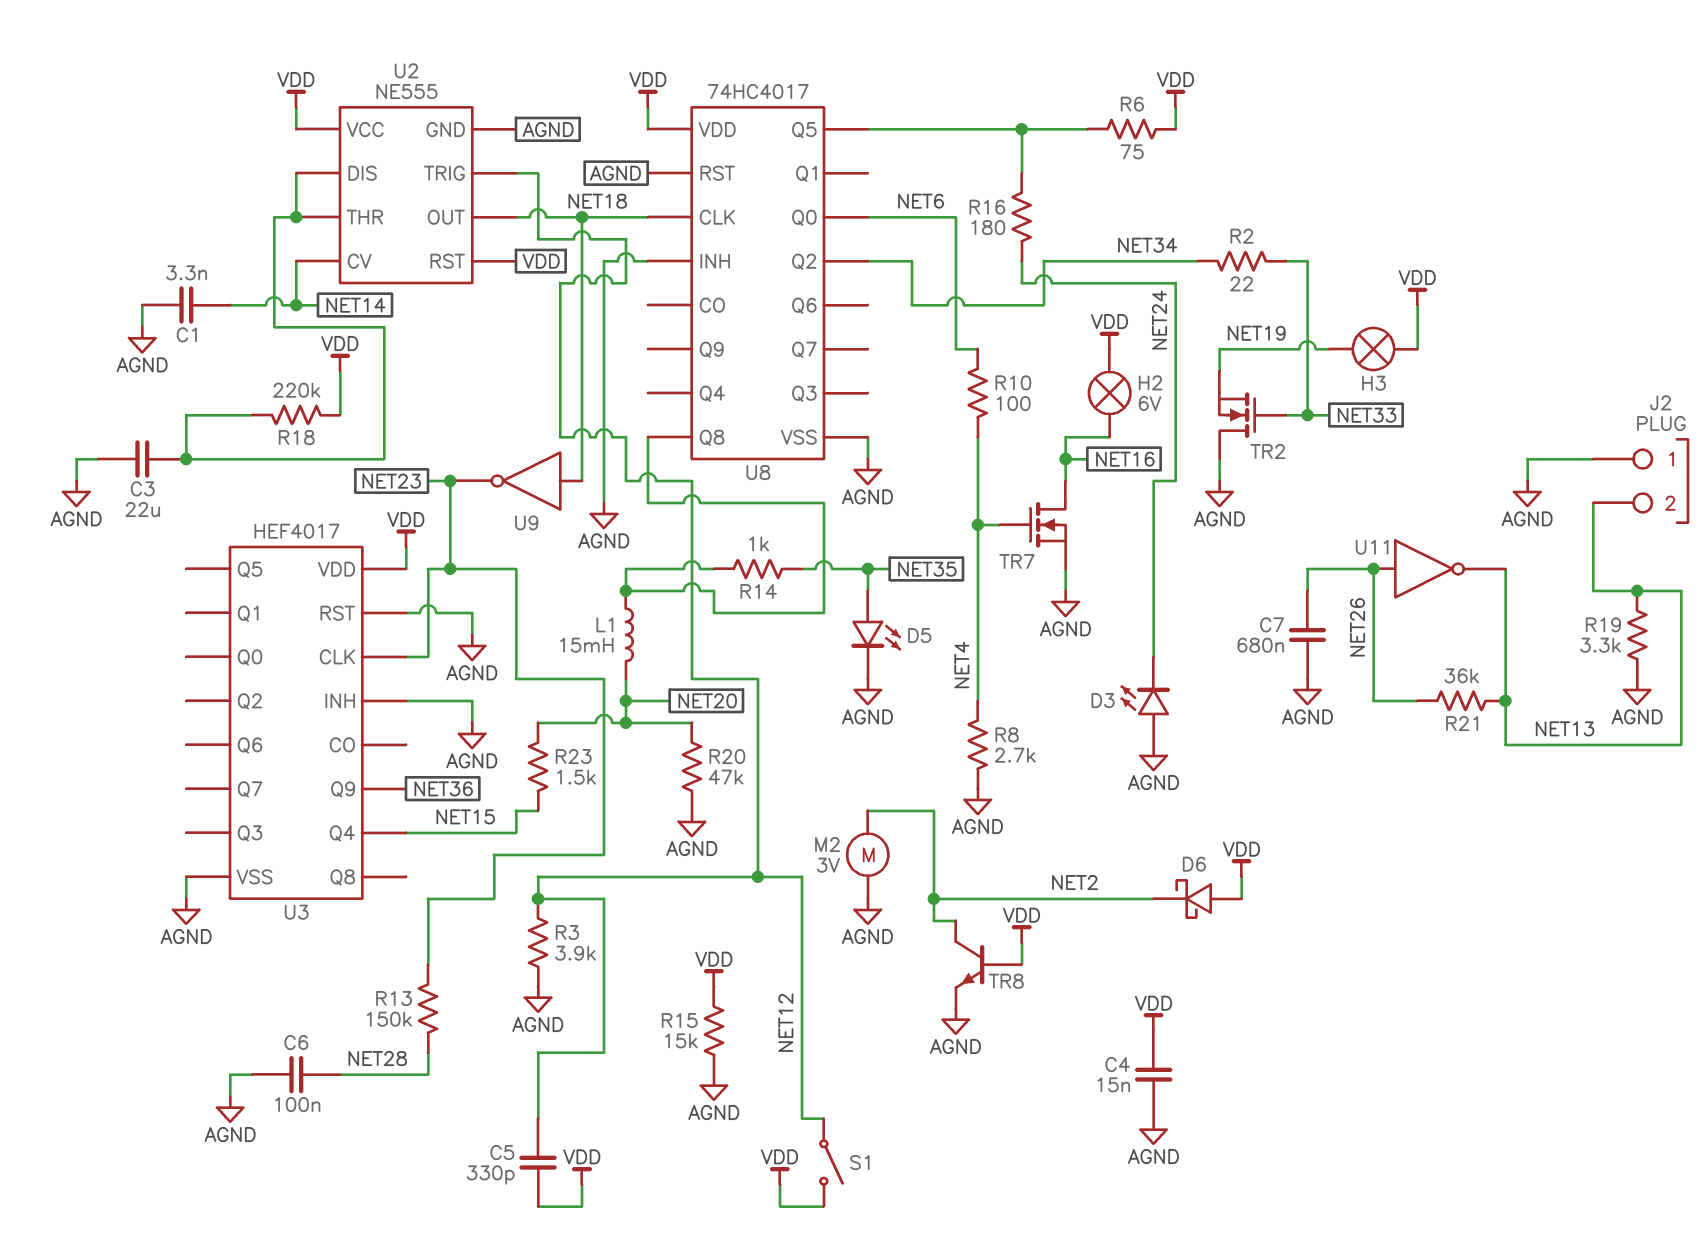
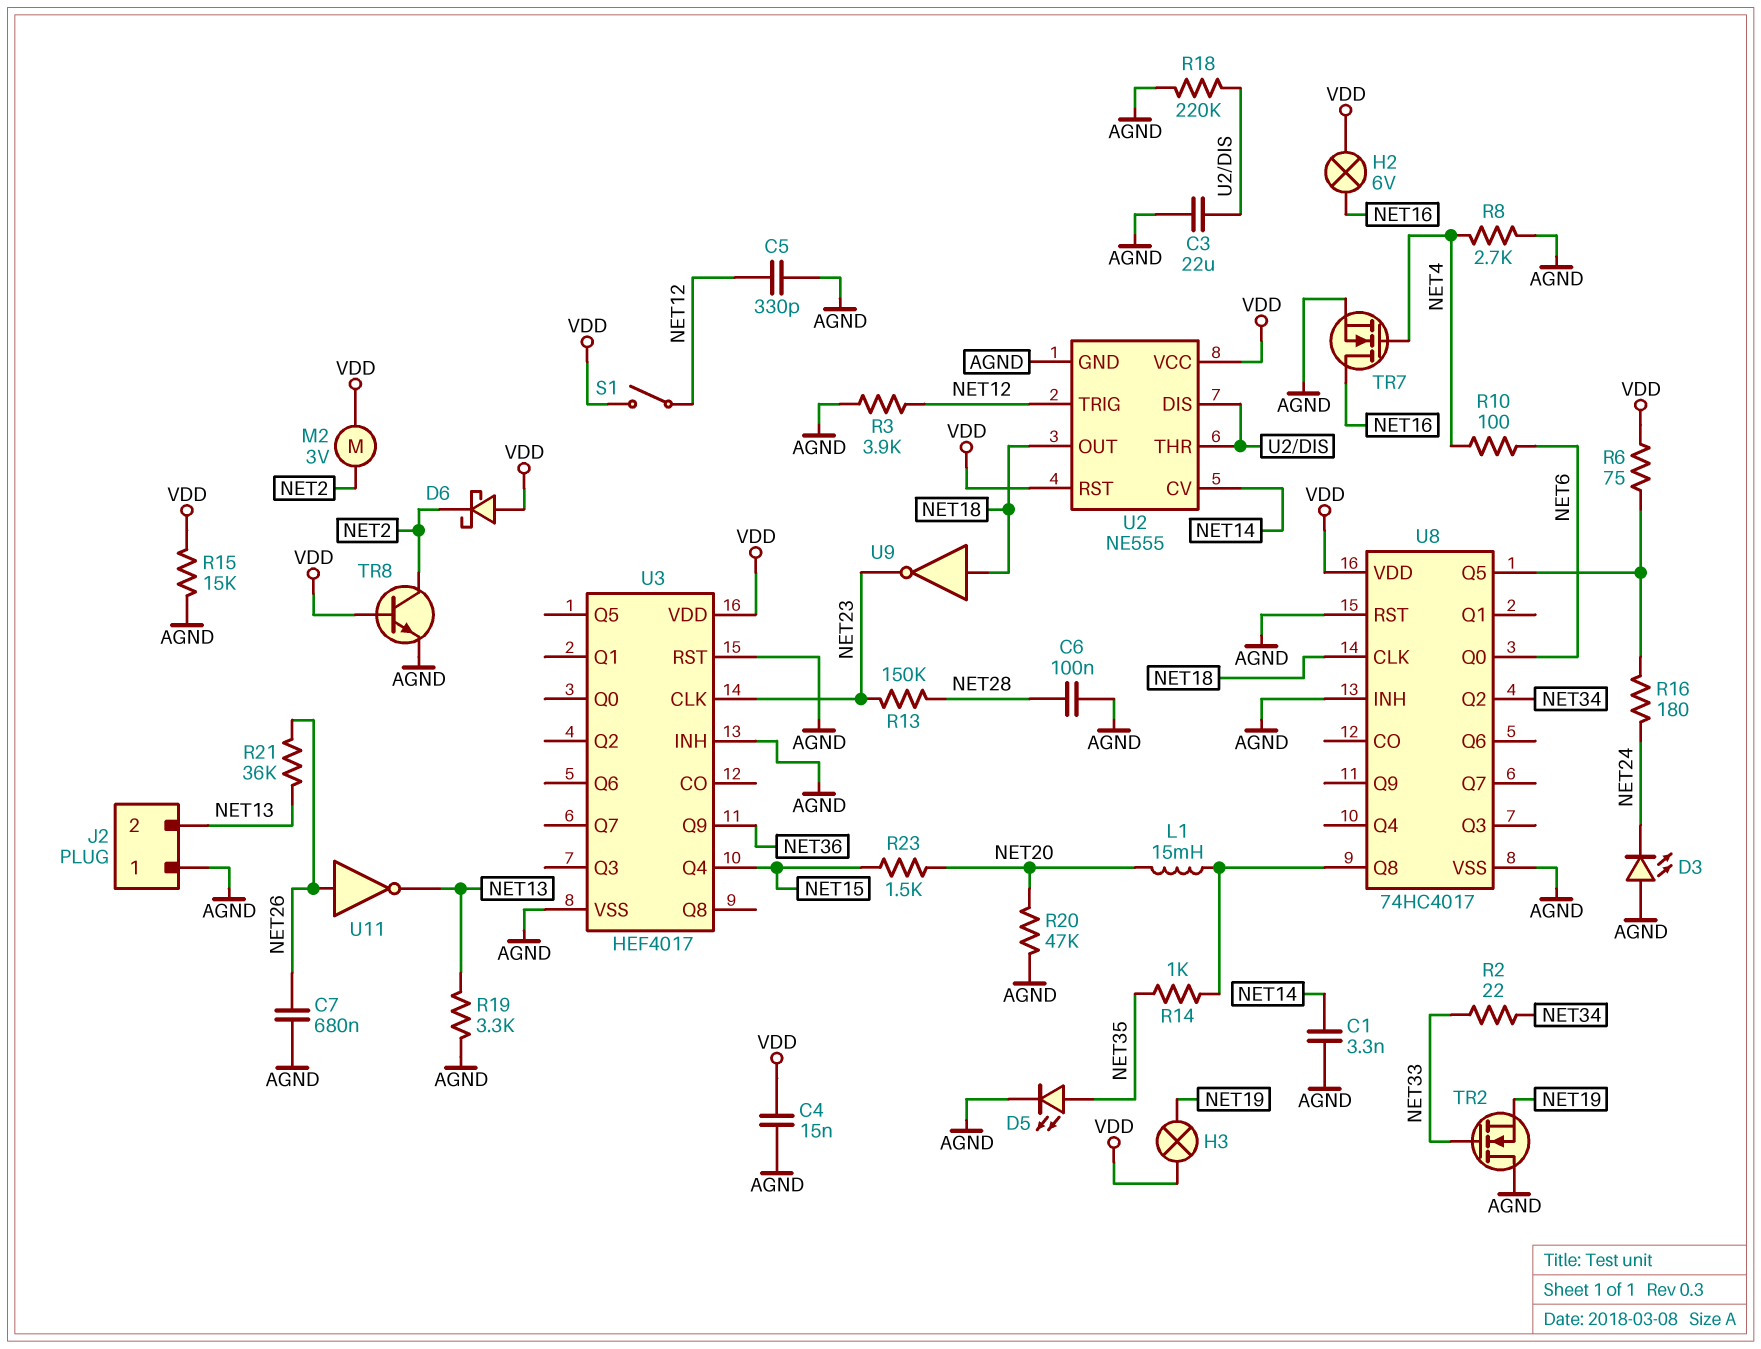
C5: 330pF (NET12, VDD) -> 330pF (AGND, NET12)
M2: motor 3V (AGND, NET2) -> motor 3V (NET2, VDD)
R18: 220k (U2/DIS, VDD) -> 220k (AGND, U2/DIS)

